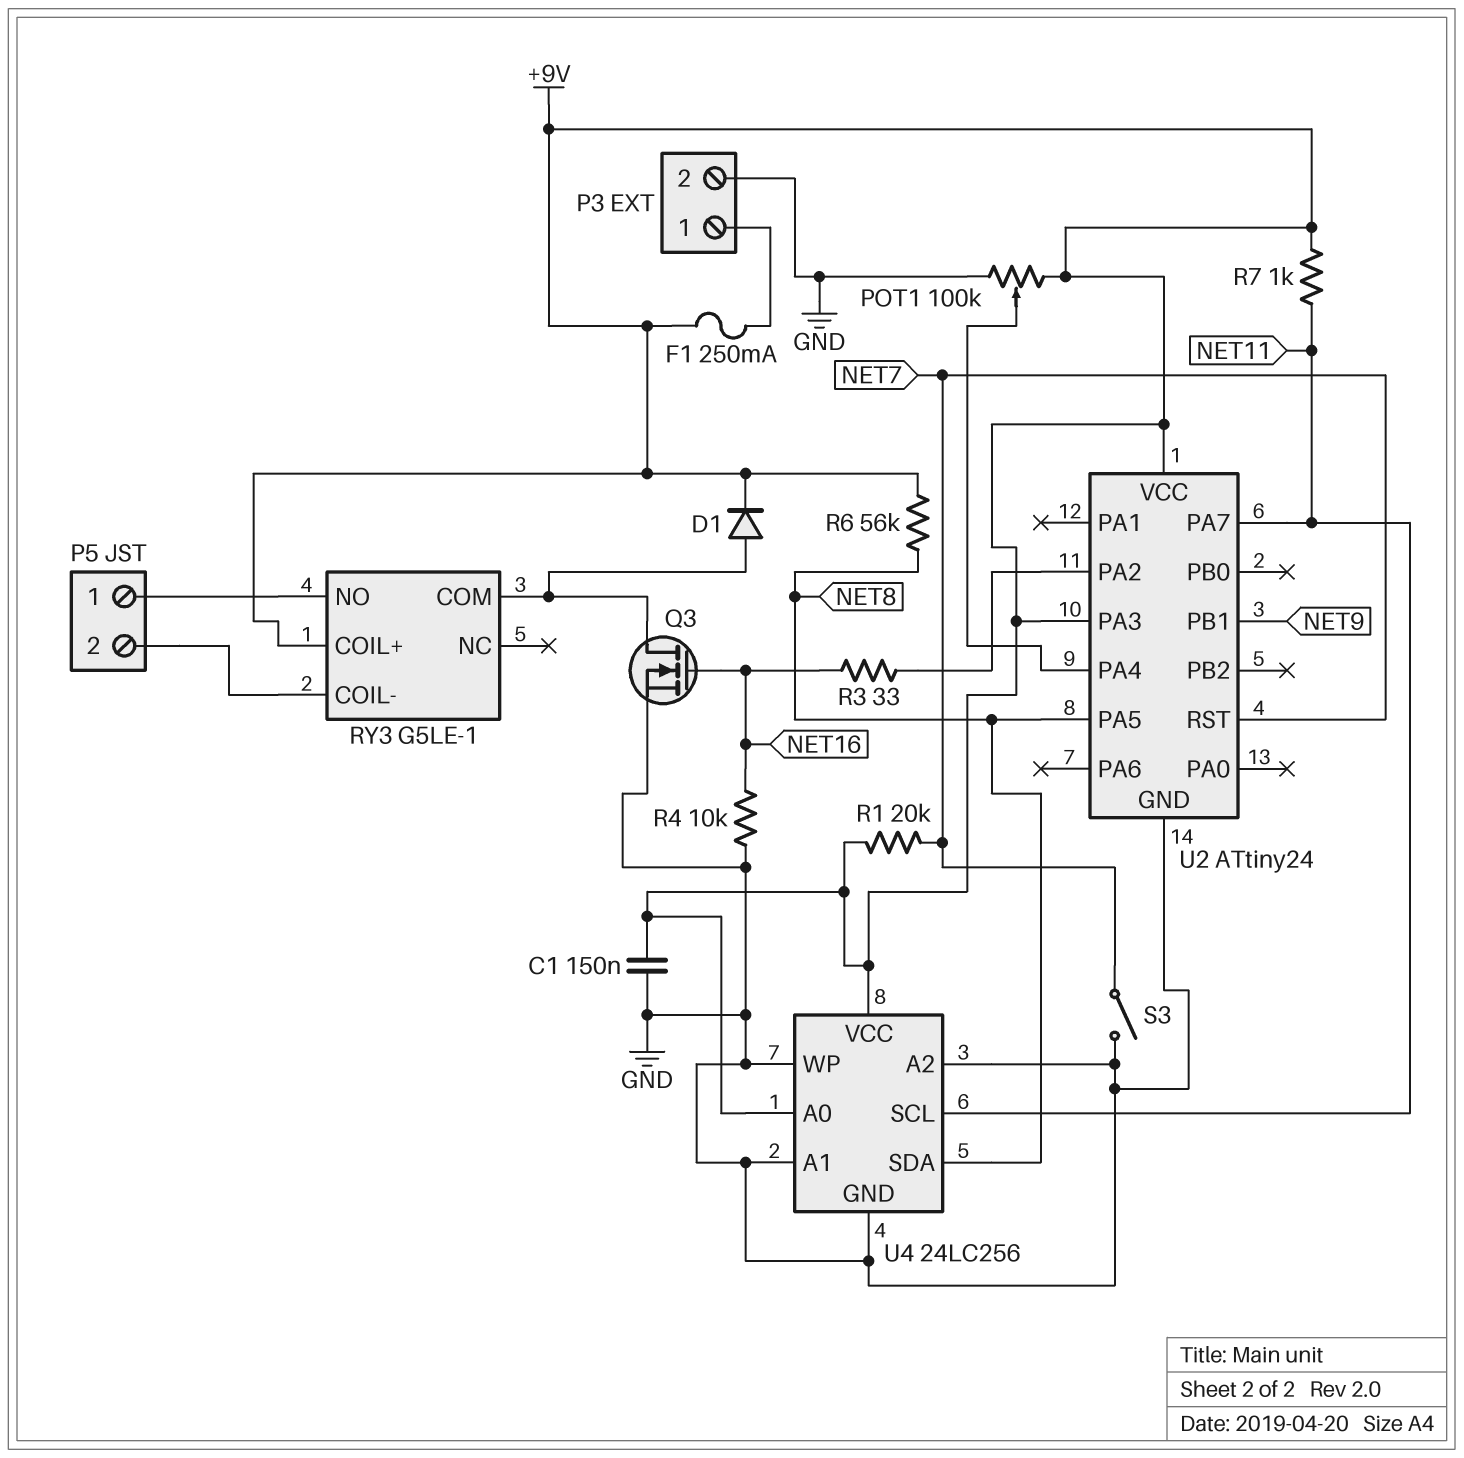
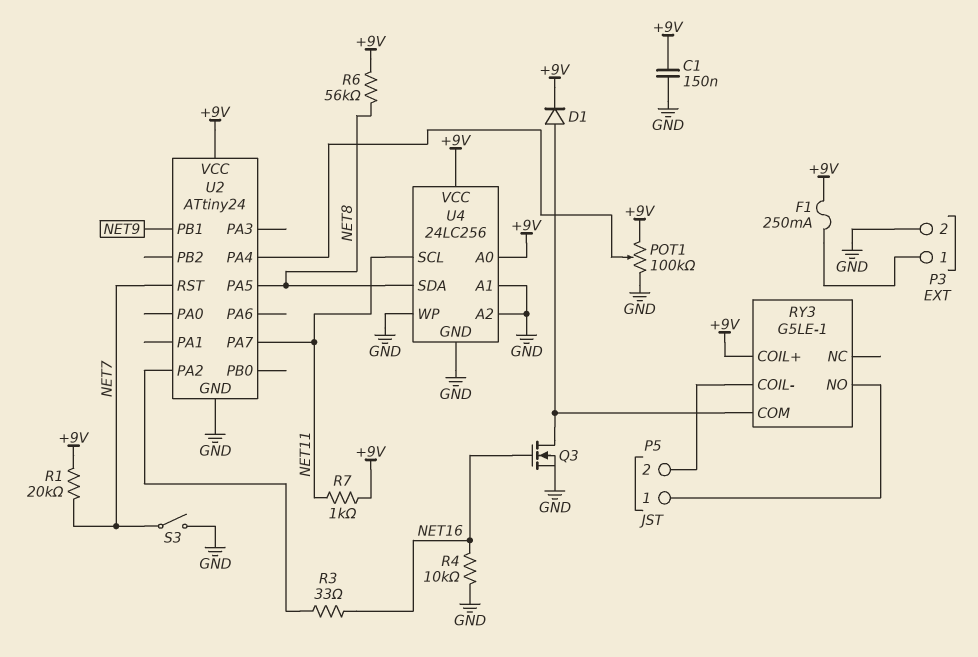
U2 pin PA3: +9V -> none

